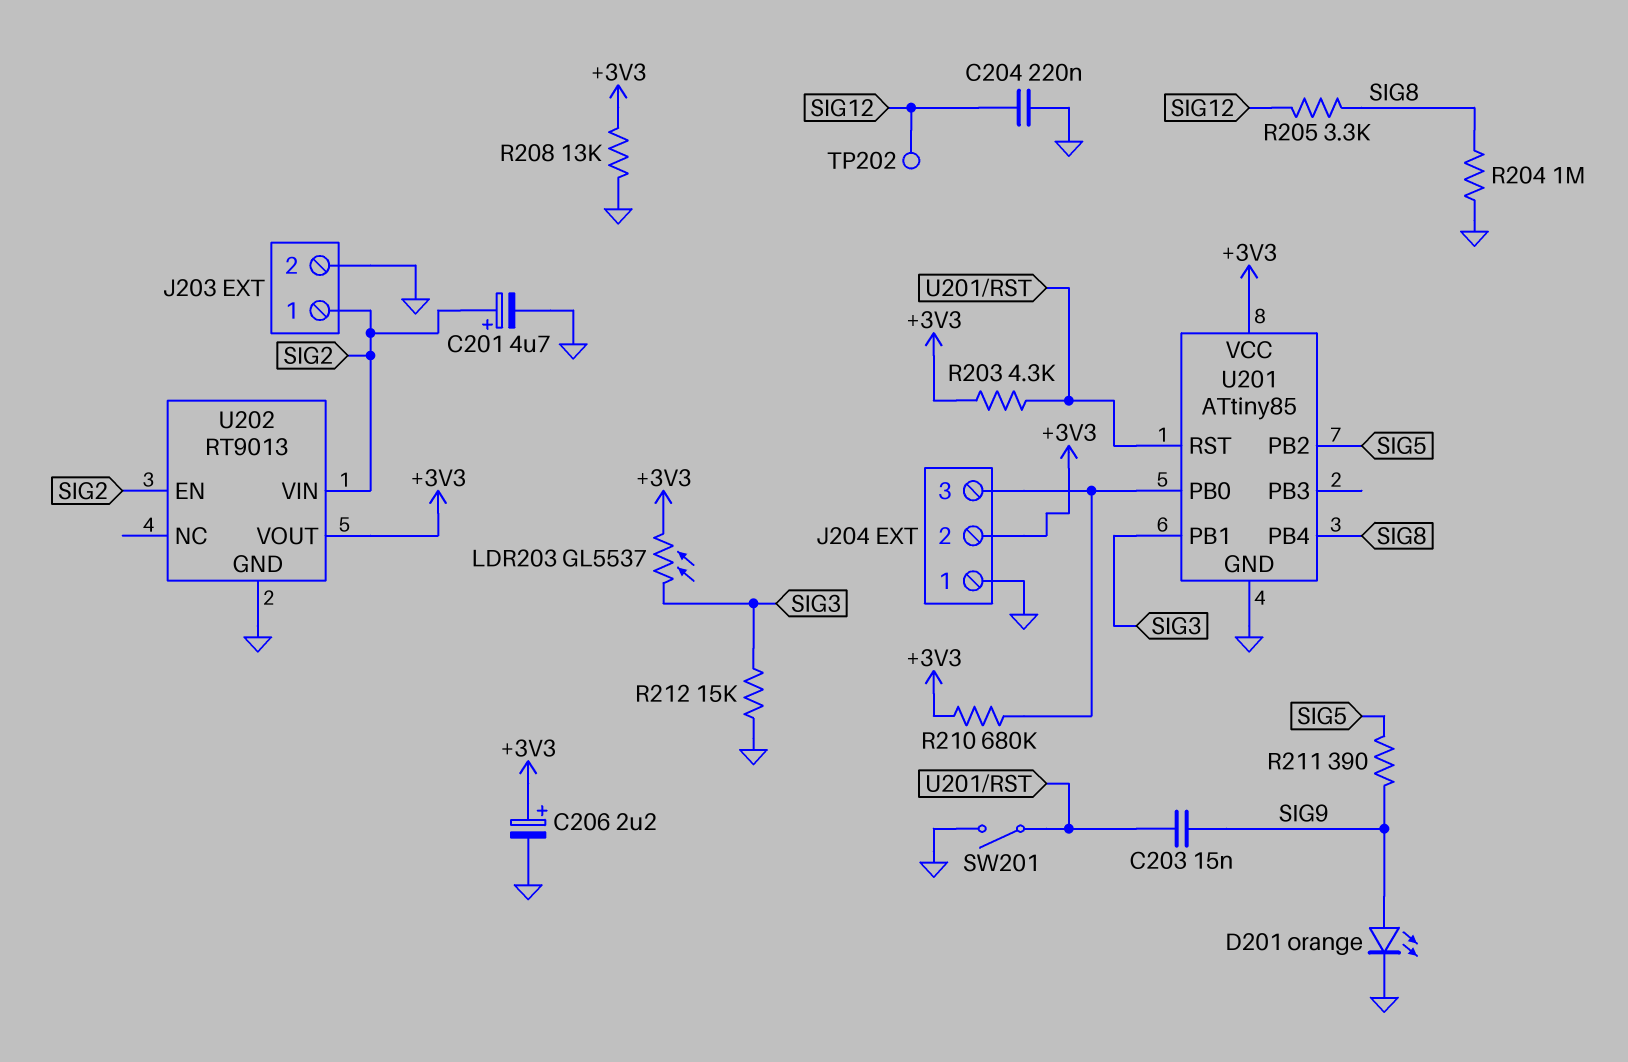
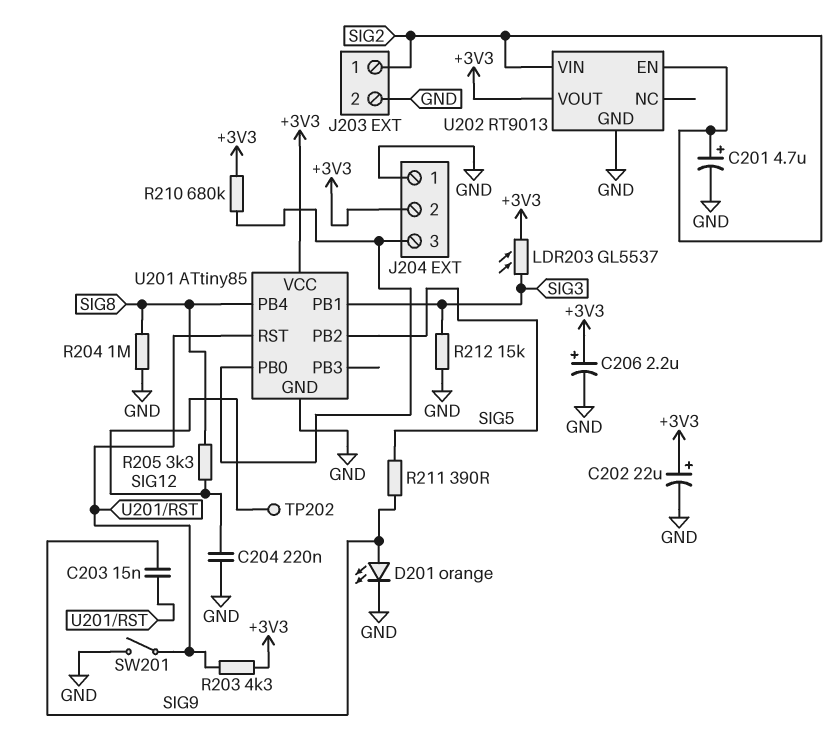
C202: none -> 22uF (plus +3V3, minus GND)
R208: 13k (+3V3, GND) -> none

